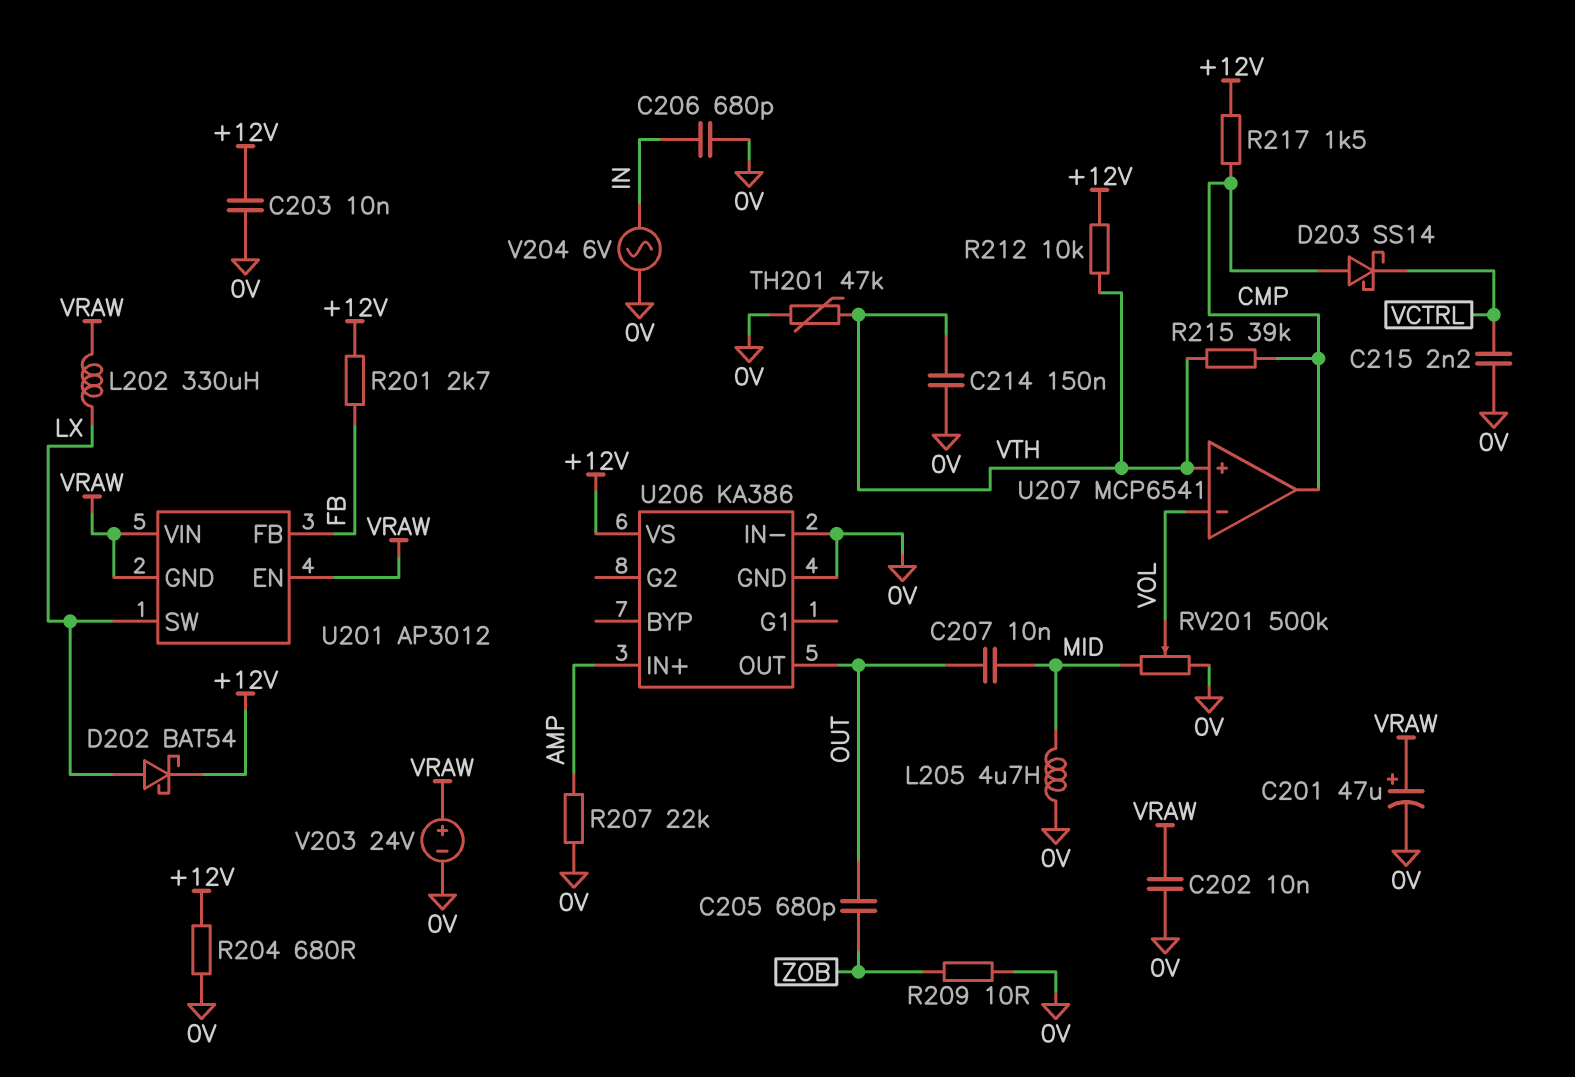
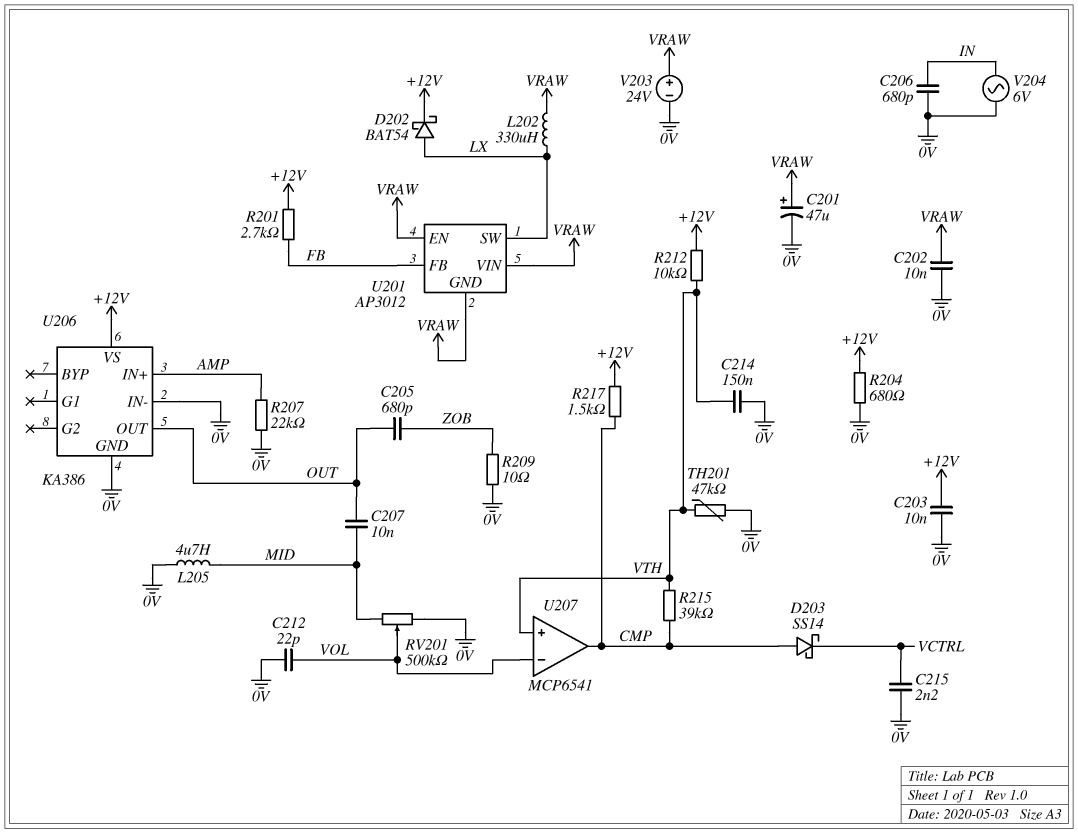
C212: none -> 22pF (0V, VOL)

